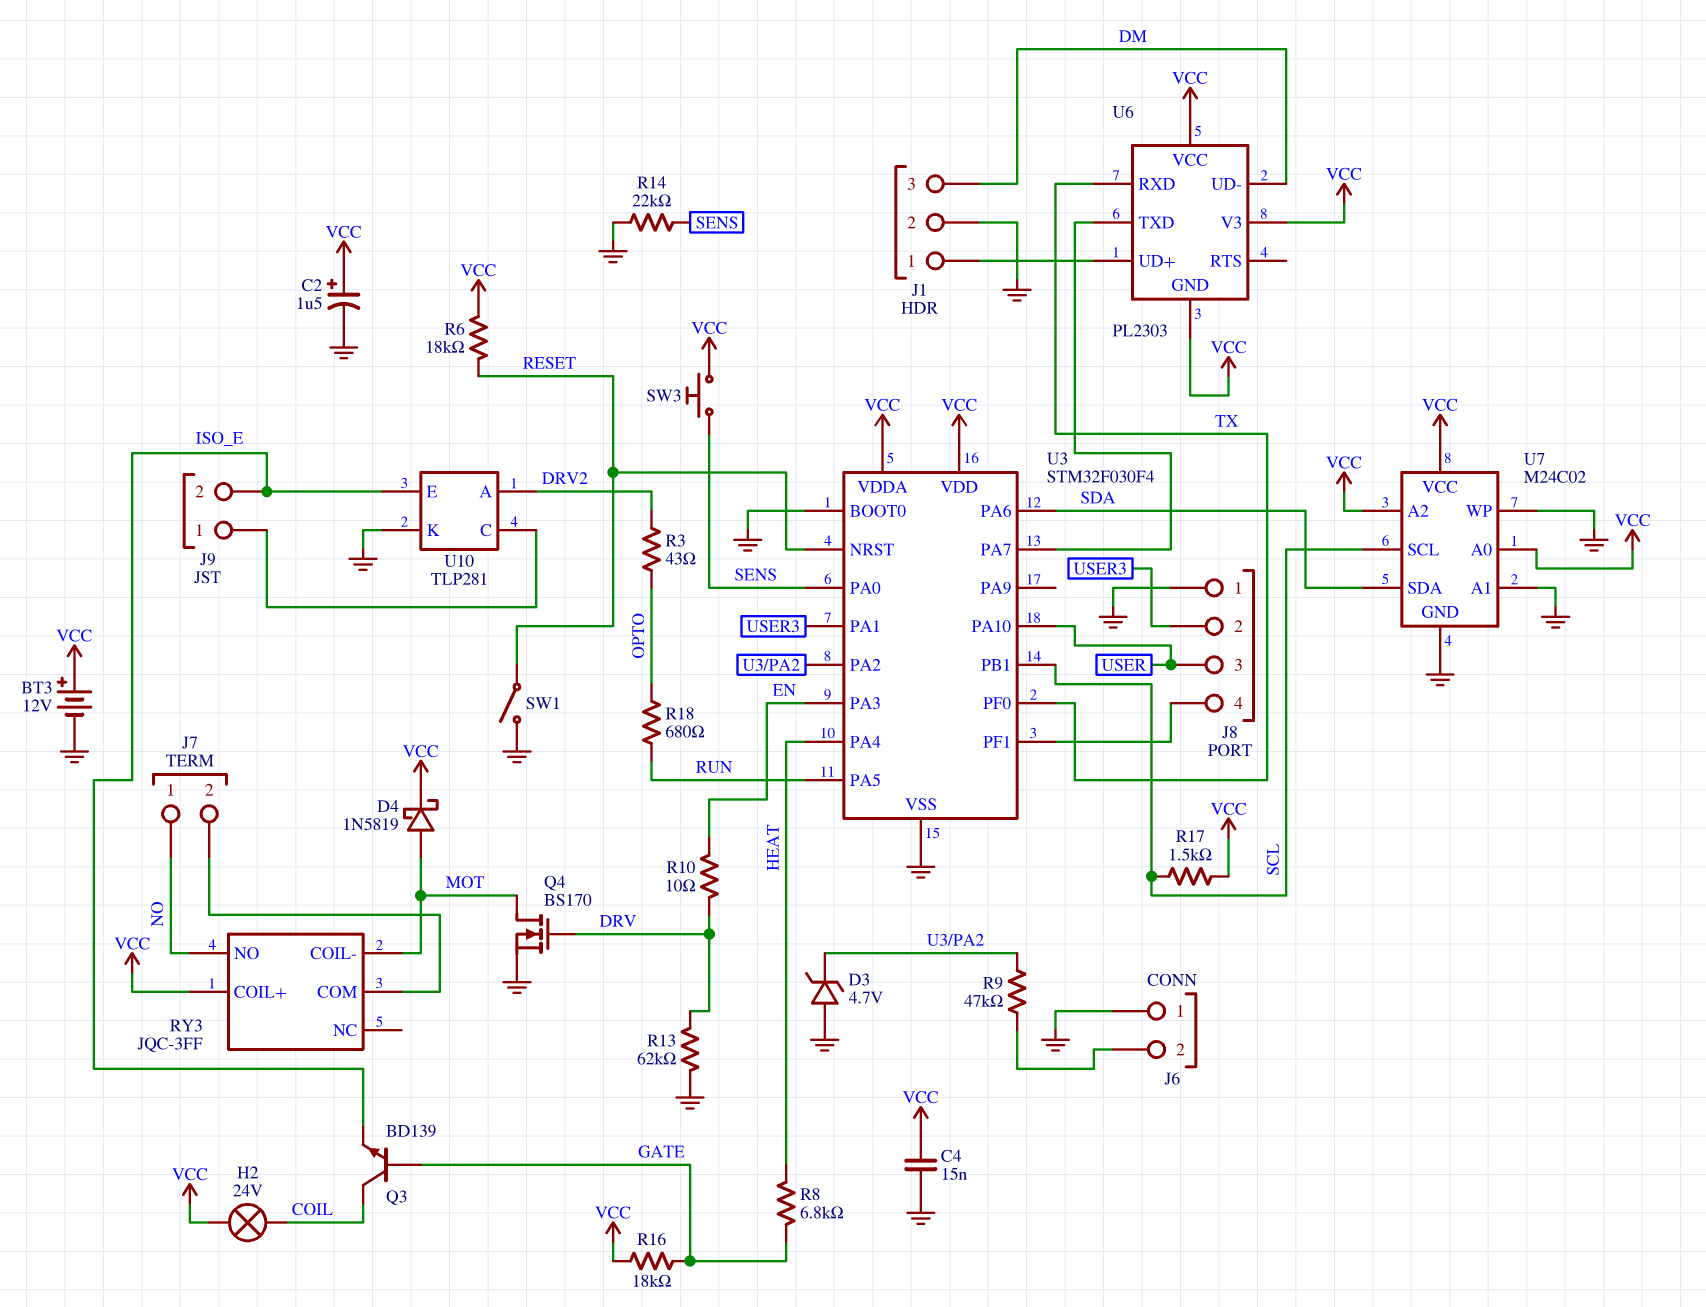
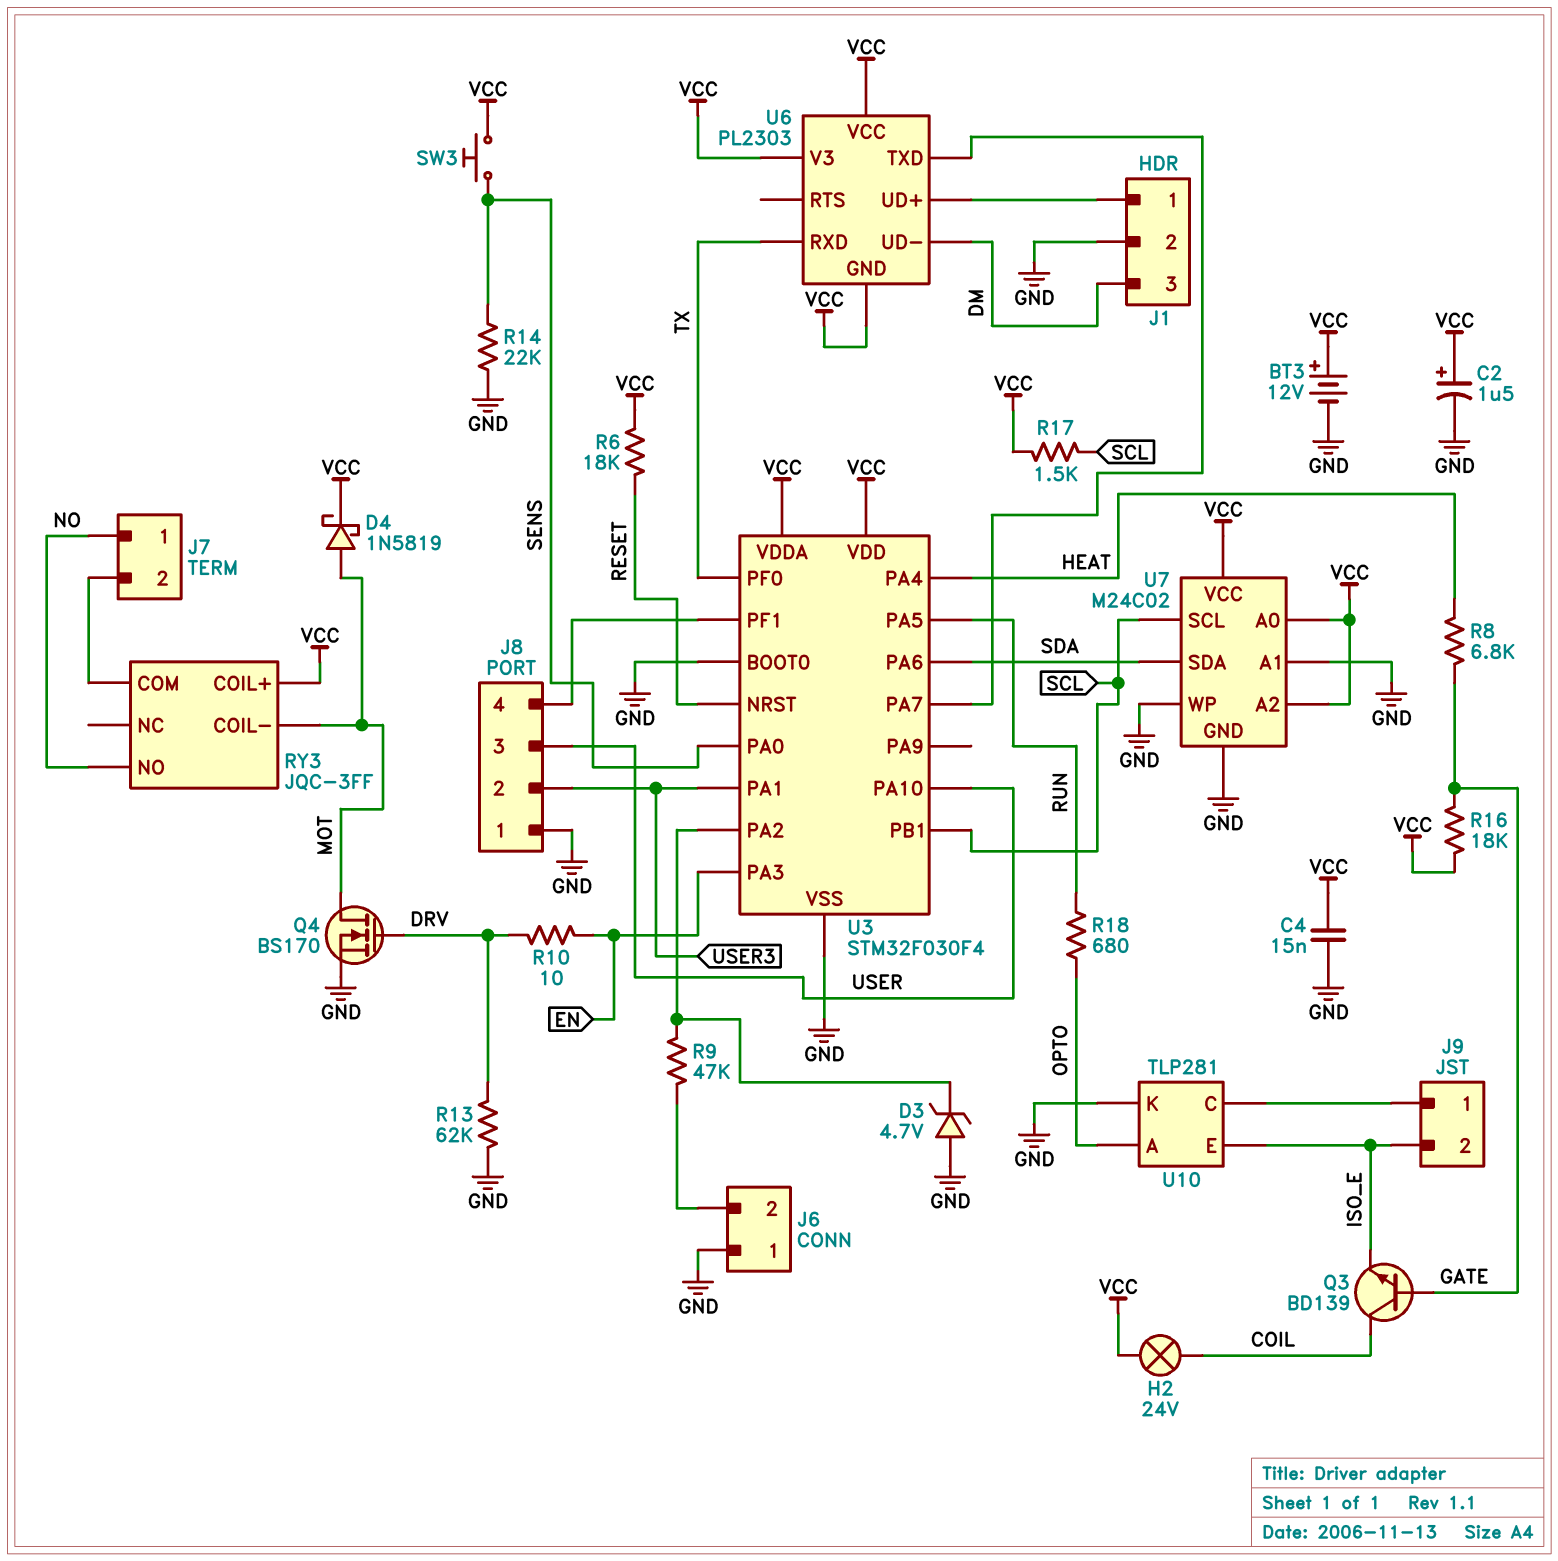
R3: 43 (DRV2, OPTO) -> none
SW1: switch (GND, RESET) -> none
U10 pin A: DRV2 -> OPTO

